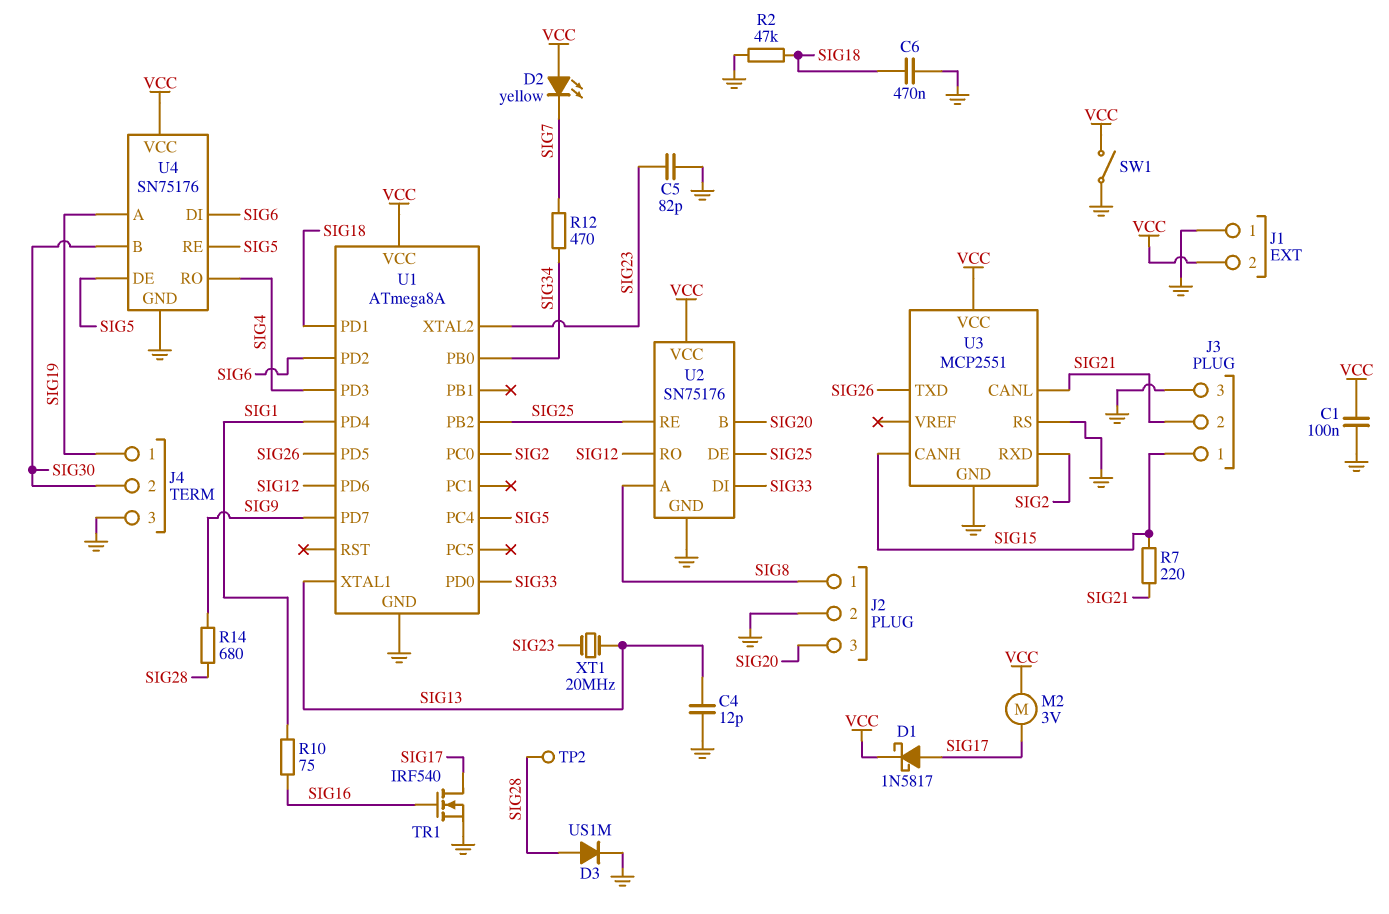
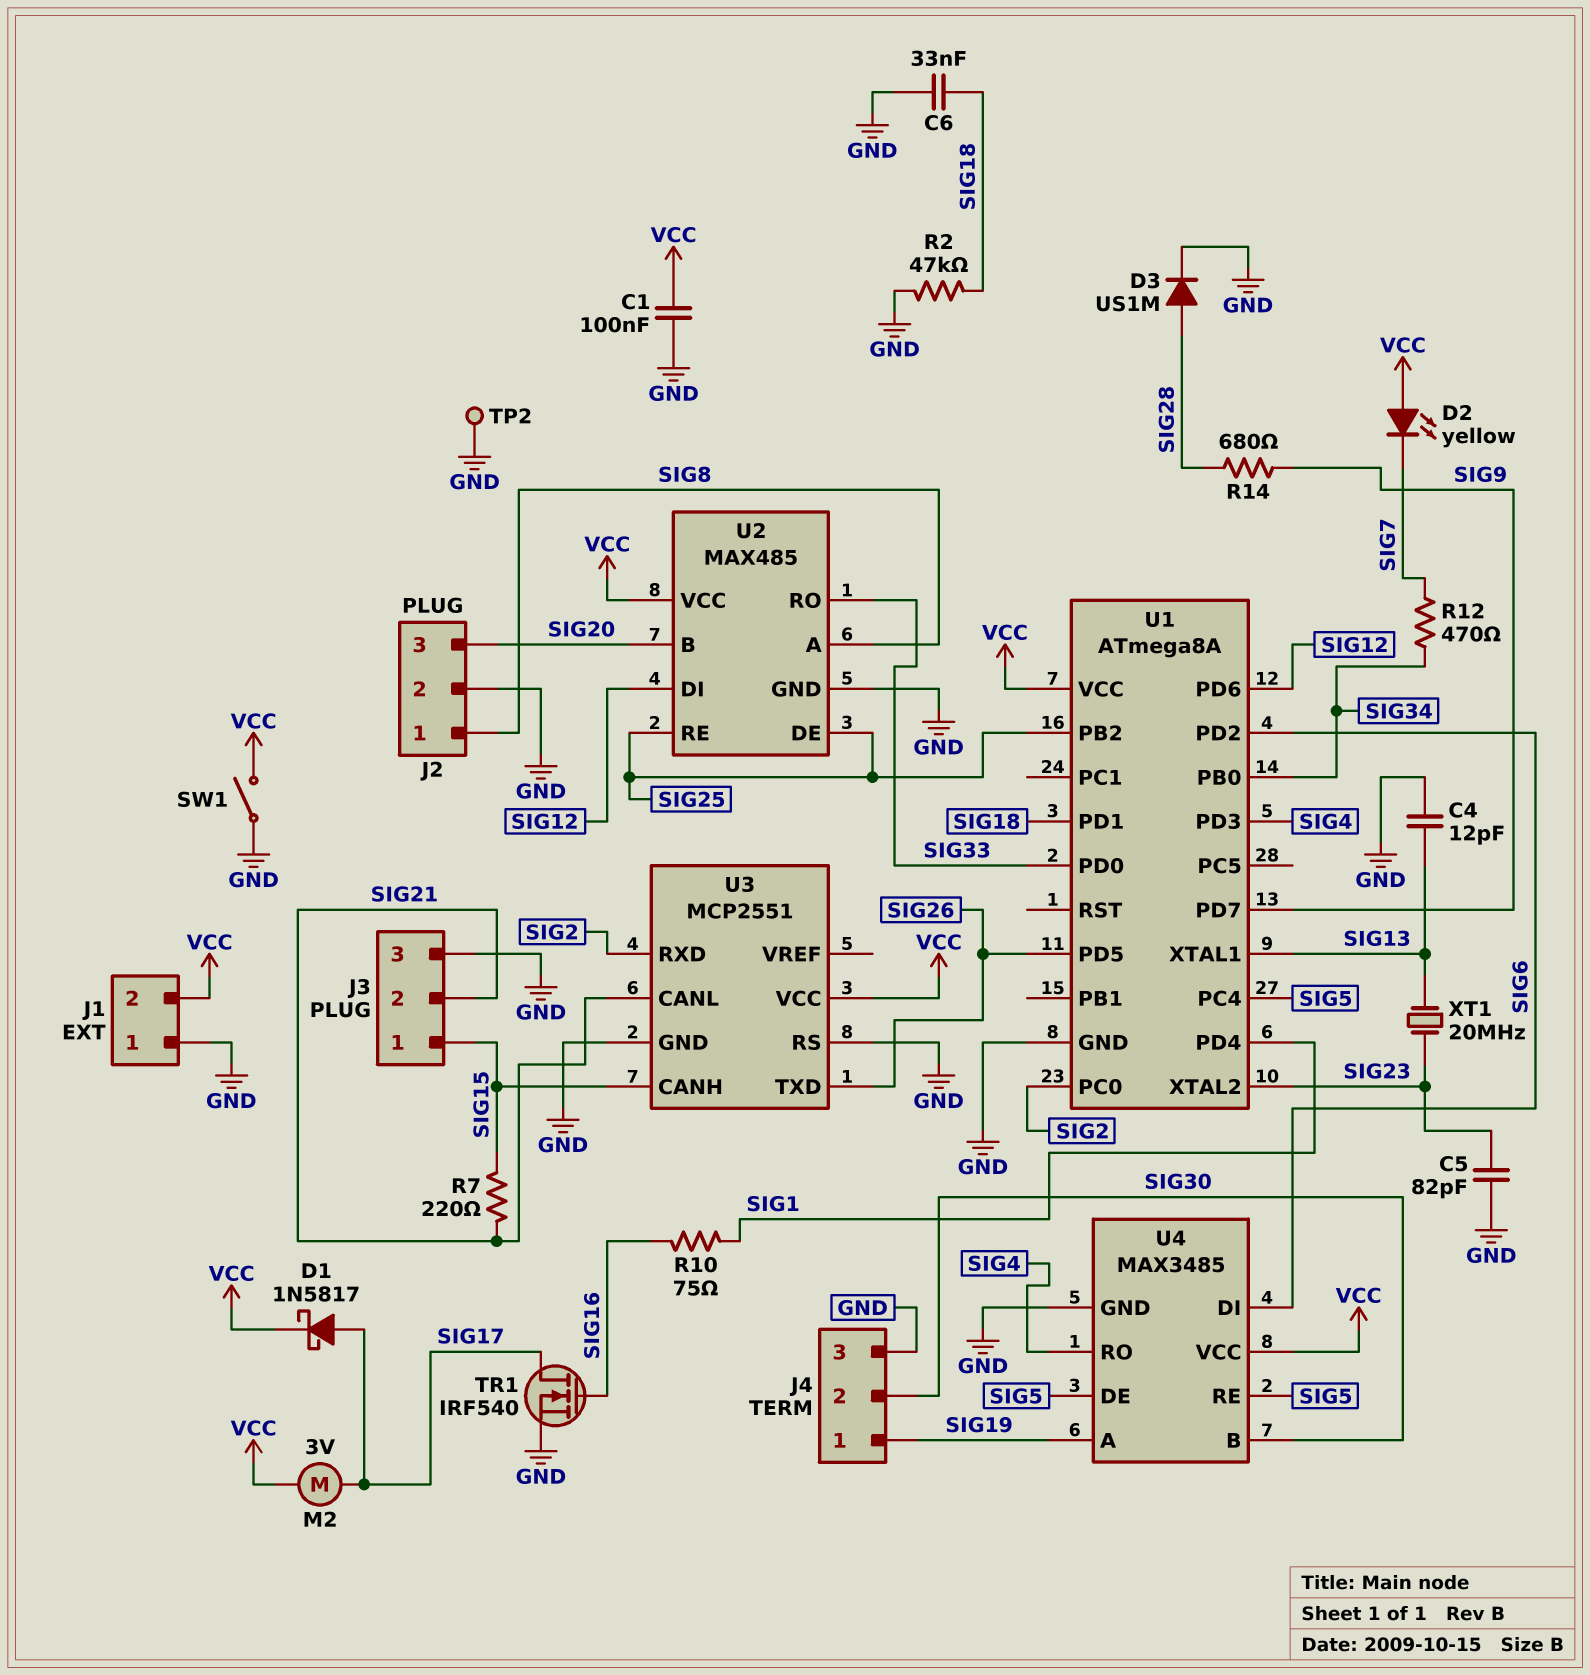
C6: 470nF (GND, SIG18) -> 33nF (GND, SIG18)
TP2: test point (SIG28) -> test point (GND)
U2: SN75176 -> MAX485
U2 pin DI: SIG33 -> SIG12
U2 pin RO: SIG12 -> SIG33
U4: SN75176 -> MAX3485

